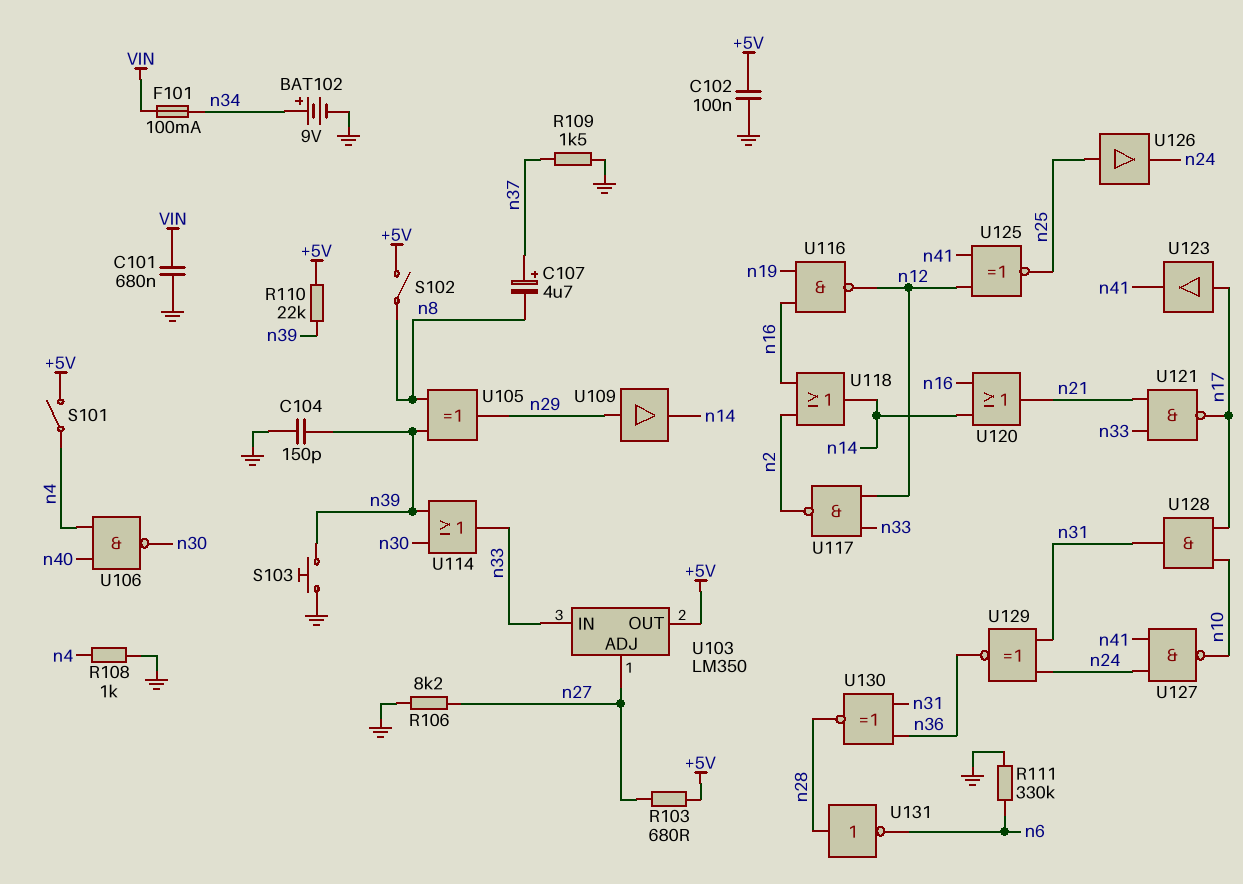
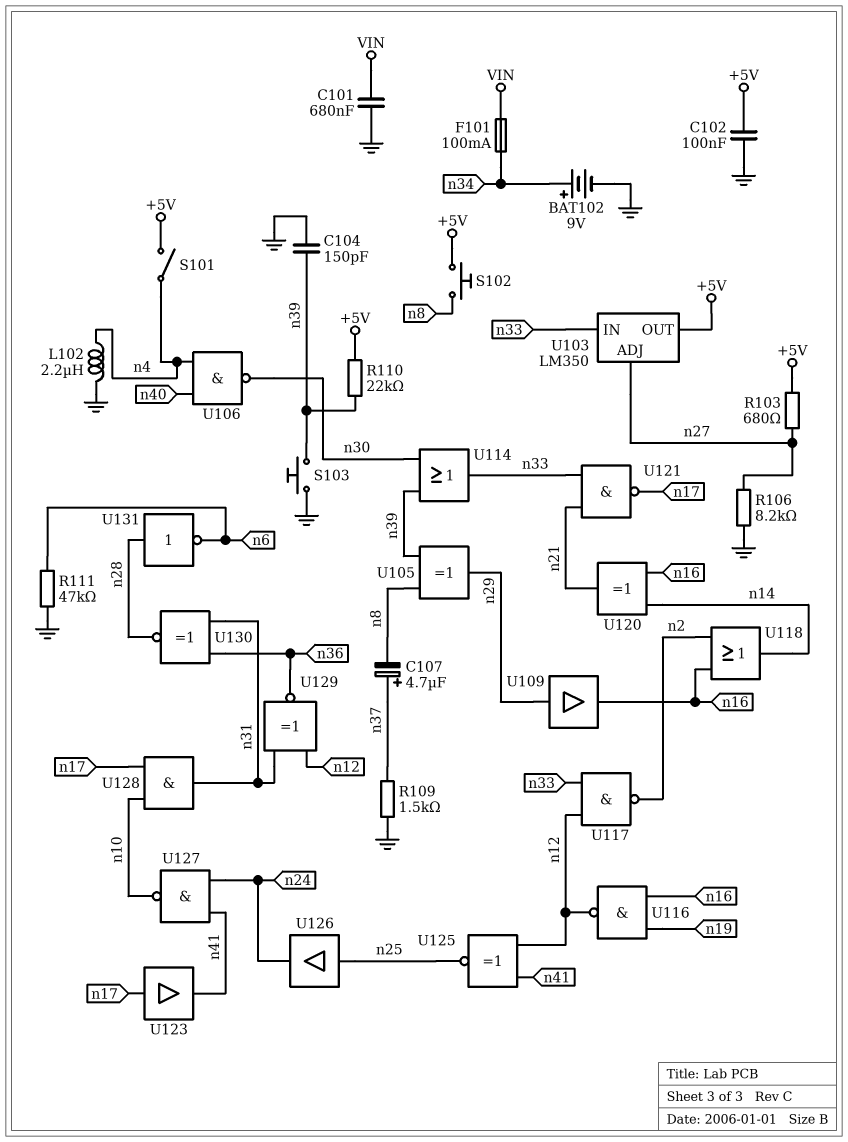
L102: none -> 2.2uH (GND, n4)
R108: 1k (GND, n4) -> none
R111: 330k (GND, n6) -> 47k (GND, n6)
S102: switch (+5V, n8) -> button (+5V, n8)
U109: buffer (in n29, out n14) -> buffer (in n29, out n16)
U120: OR (in n14, in n16, out n21) -> XOR (in n14, in n16, out n21)
U129: XNOR (in n24, in n31, out n36) -> XNOR (in n12, in n31, out n36)

